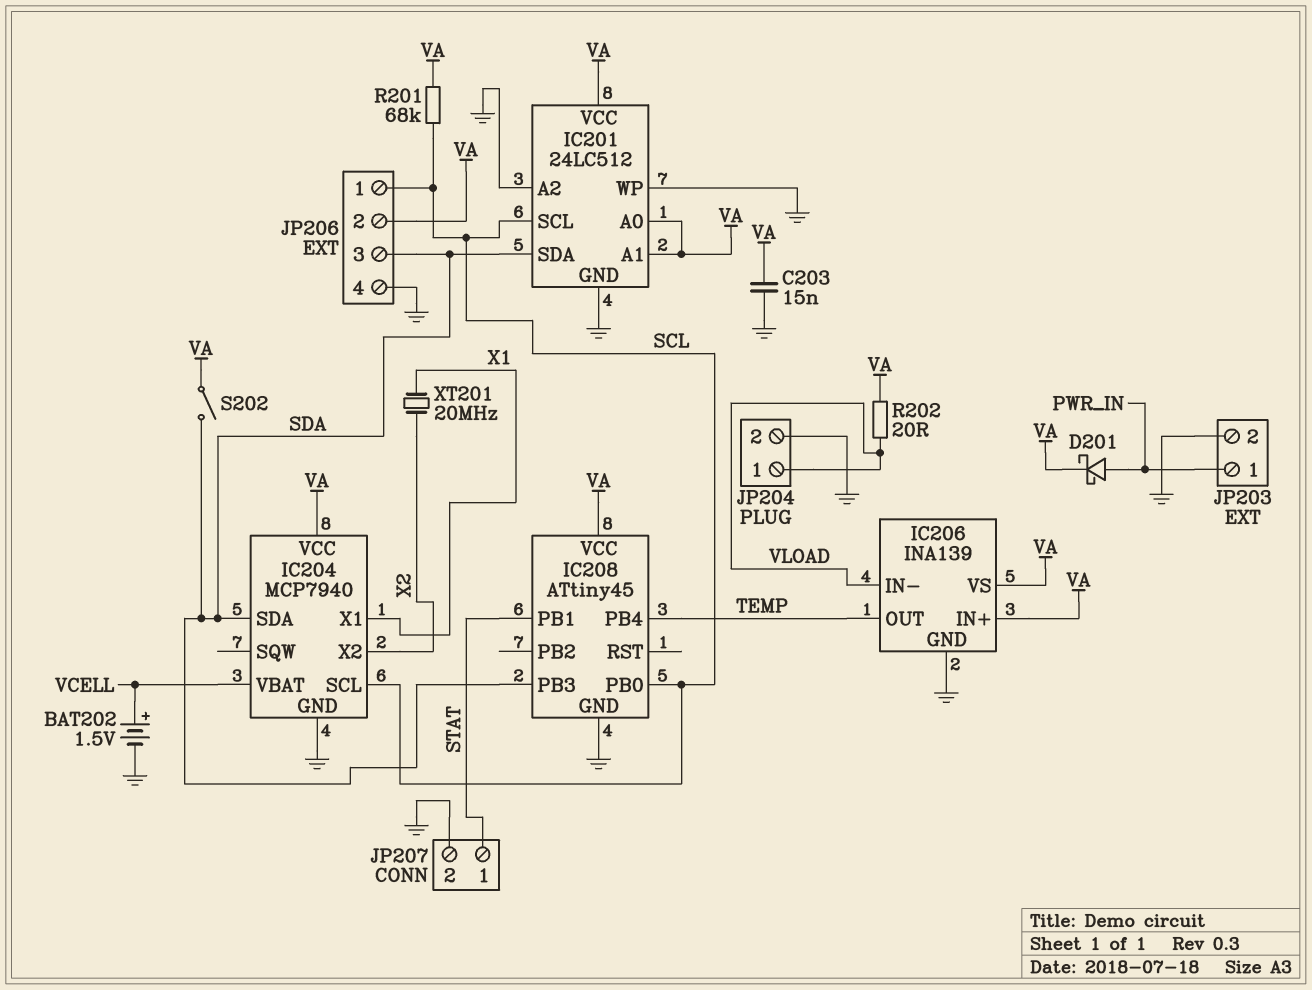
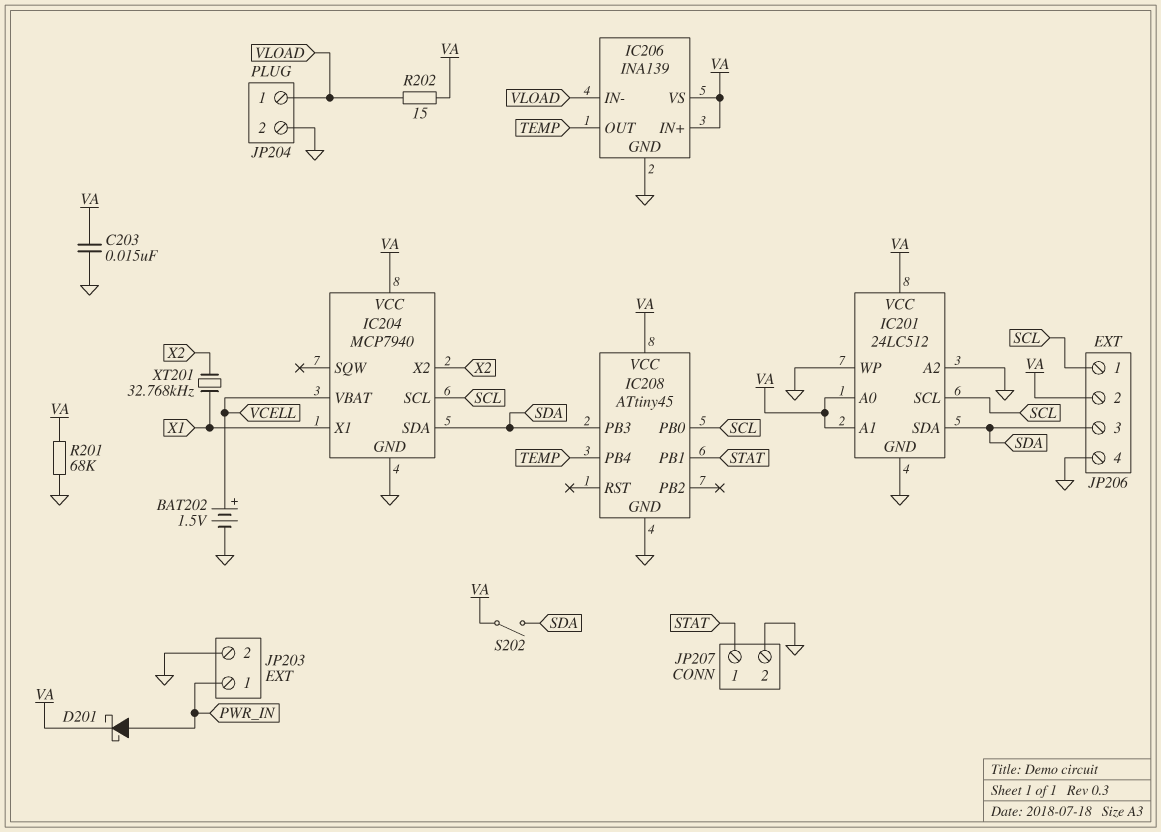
R201: 68k (SCL, VA) -> 68k (GND, VA)
R202: 20 (VA, VLOAD) -> 15 (VA, VLOAD)
XT201: 20MHz (X1, X2) -> 32.768kHz (X1, X2)

